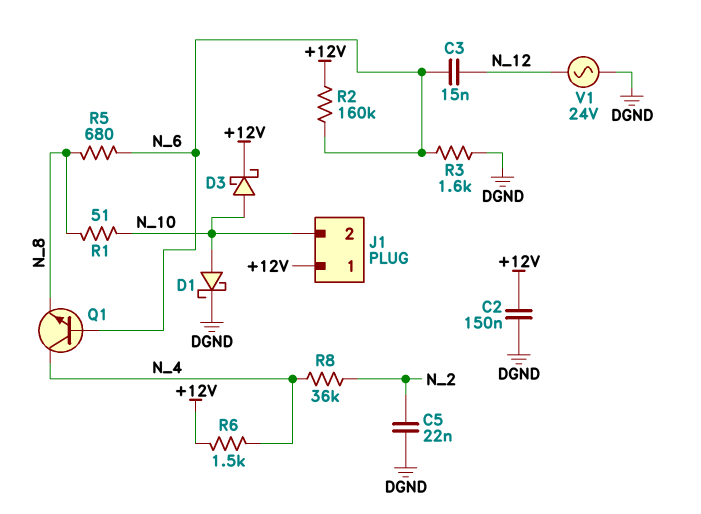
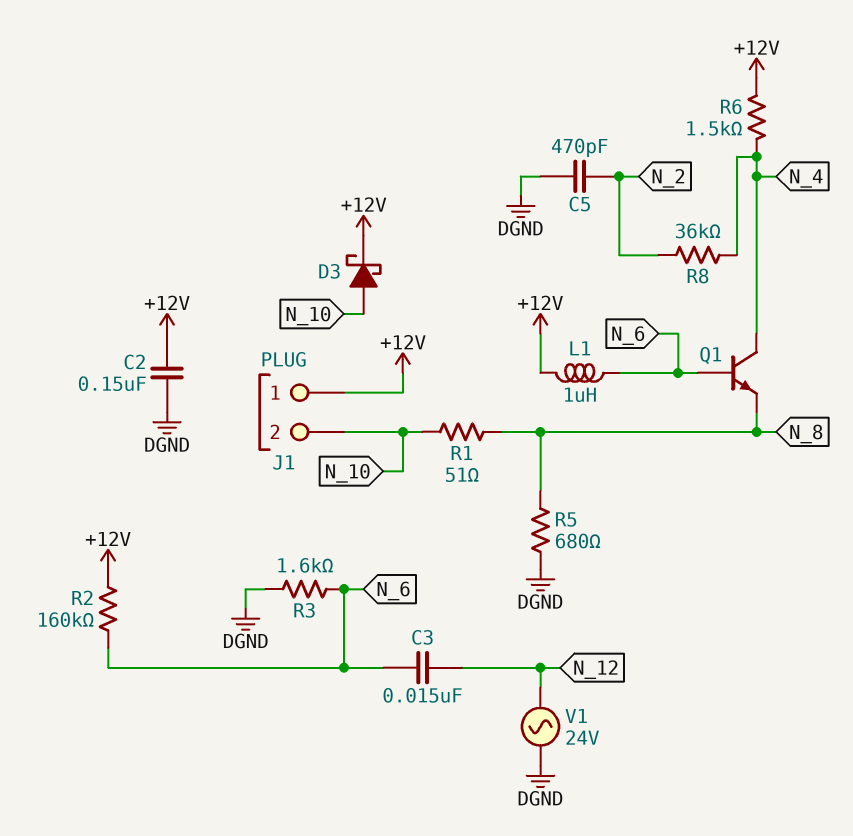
C5: 22nF (DGND, N_2) -> 470pF (DGND, N_2)
D1: schottky (A N_10, K DGND) -> none
L1: none -> 1uH (+12V, N_6)
R5: 680 (N_6, N_8) -> 680 (DGND, N_8)

